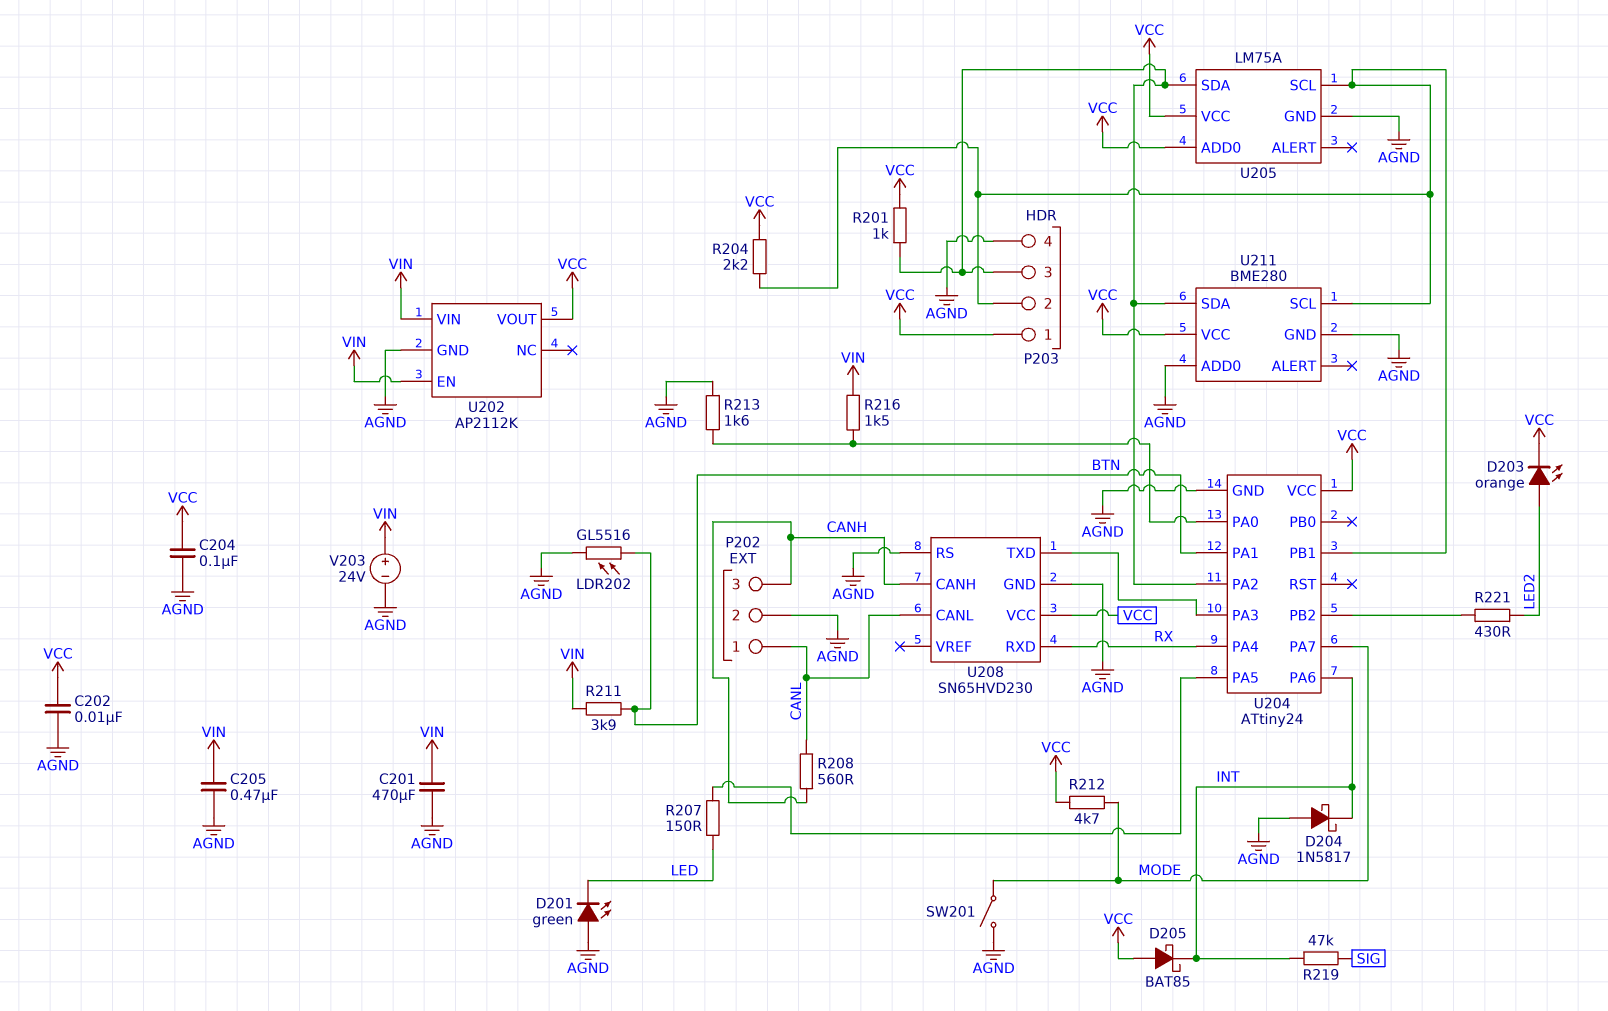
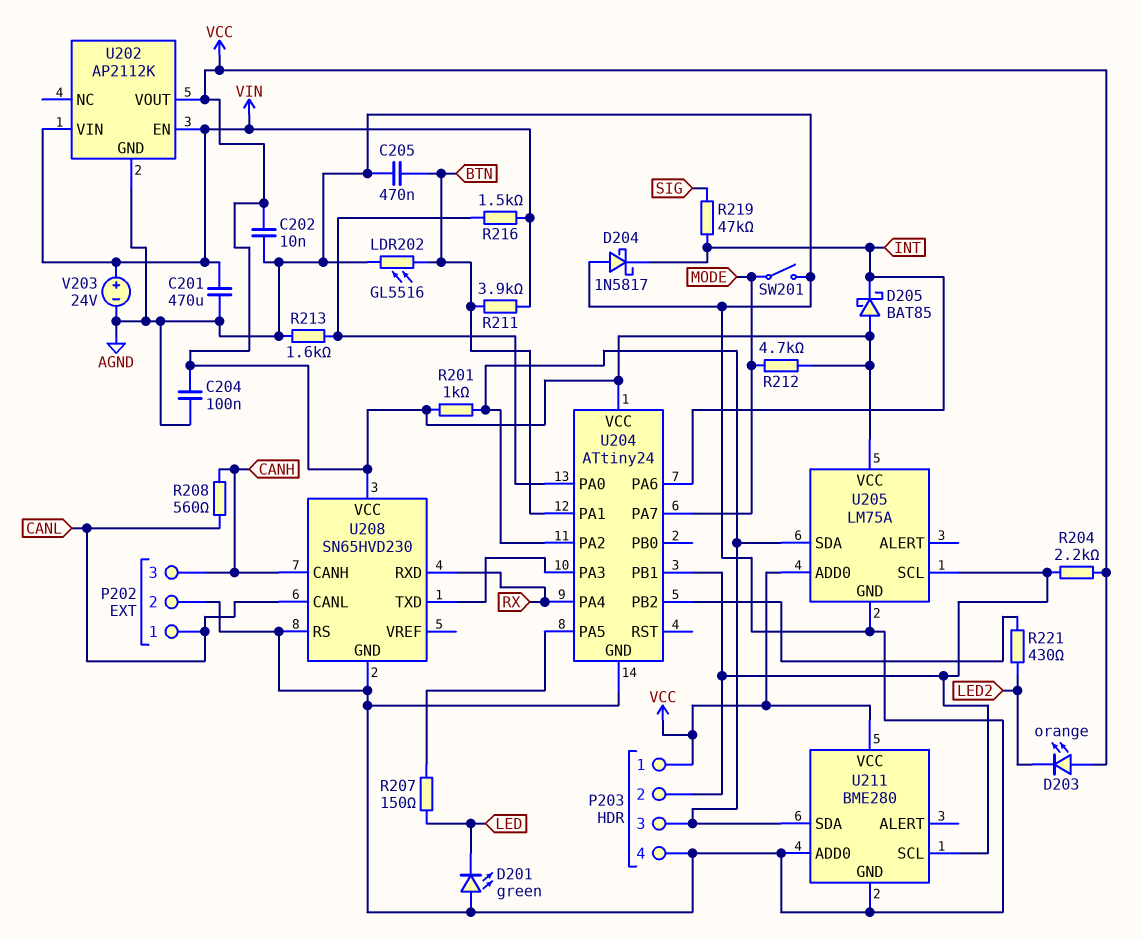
C205: 470nF (AGND, VIN) -> 470nF (AGND, BTN)
D203: LED orange (A LED2, K VCC) -> LED orange (A VCC, K LED2)

